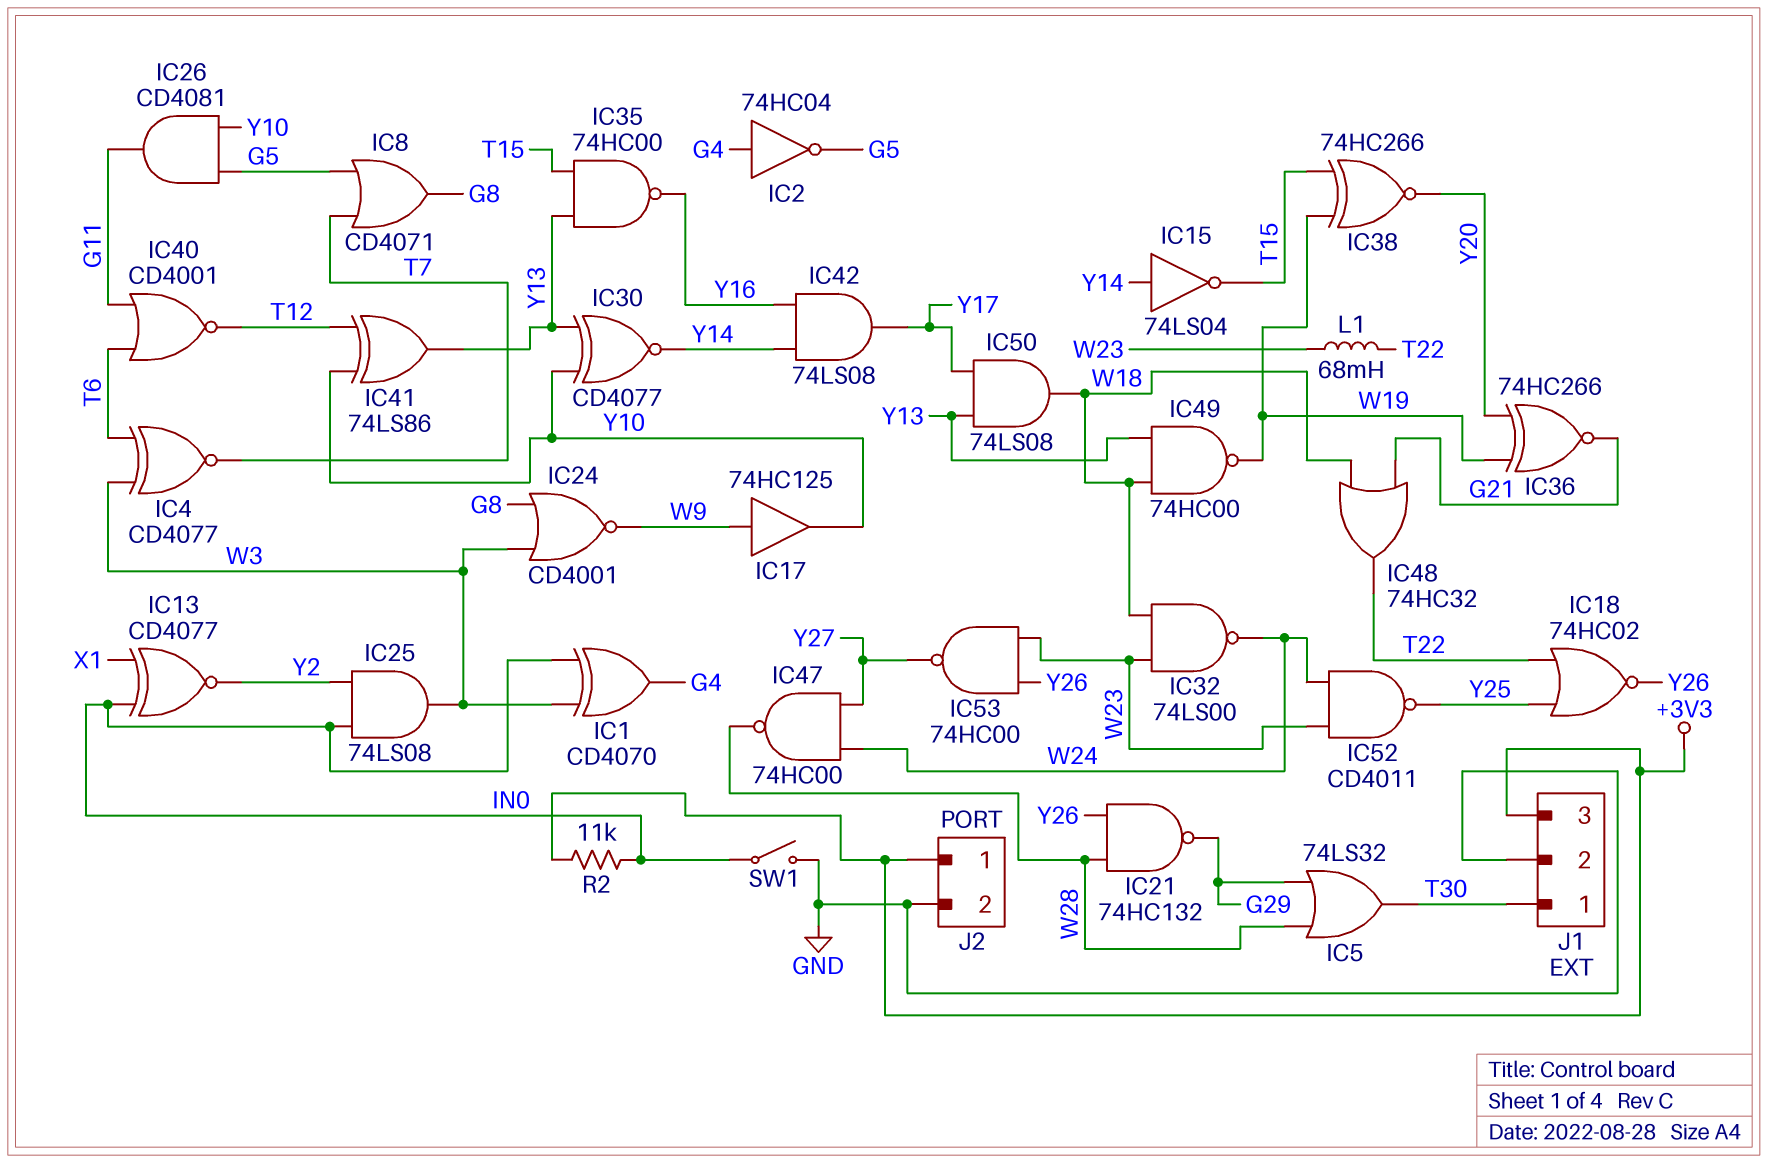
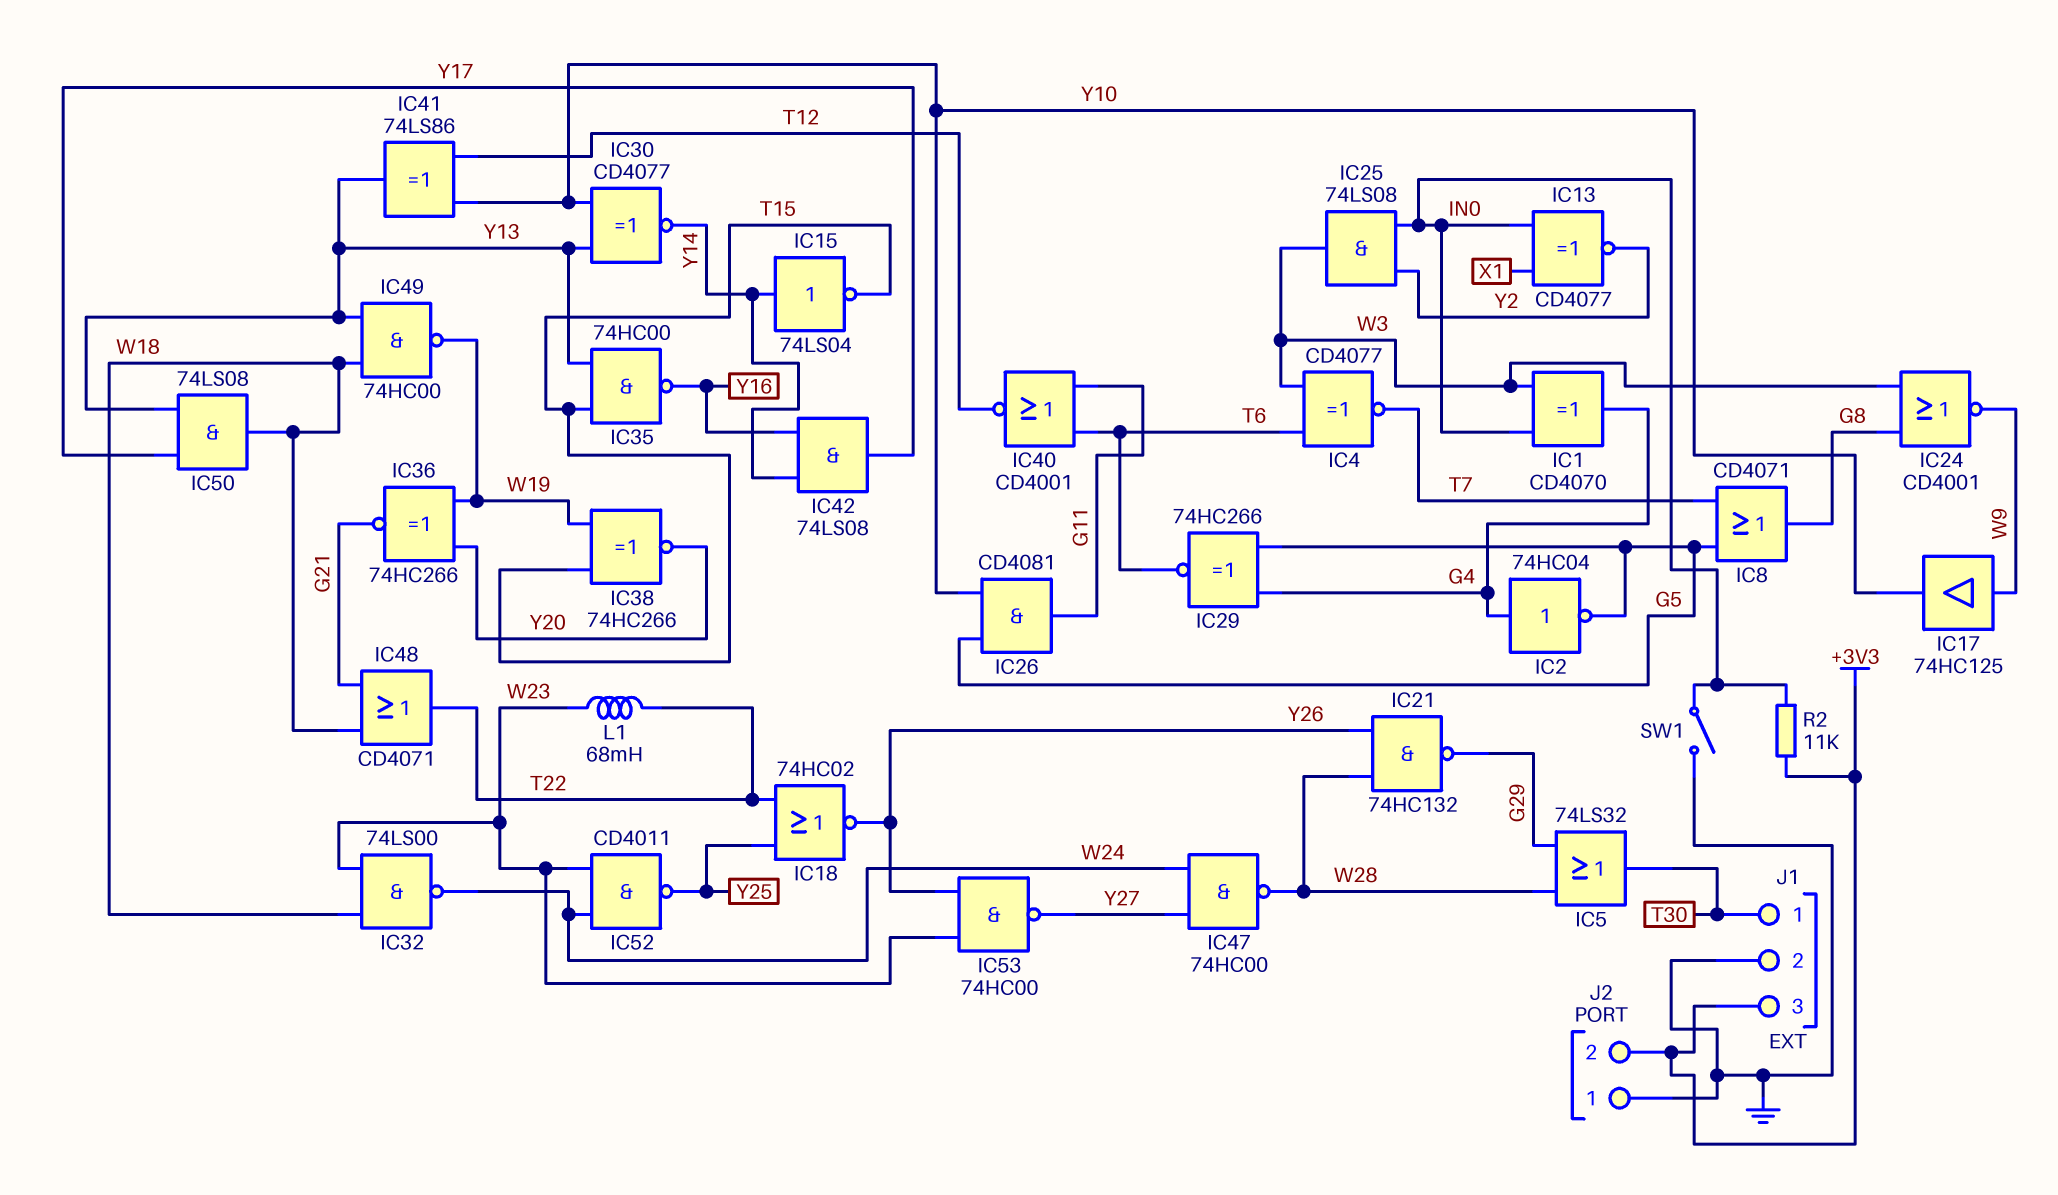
IC29: none -> XNOR 74HC266 (in G4, in G5, out T6)
IC48: OR 74HC32 (in G21, in W18, out T22) -> OR CD4071 (in G21, in W18, out T22)
J2 pin 1: +3V3 -> GND
J2 pin 2: GND -> +3V3

